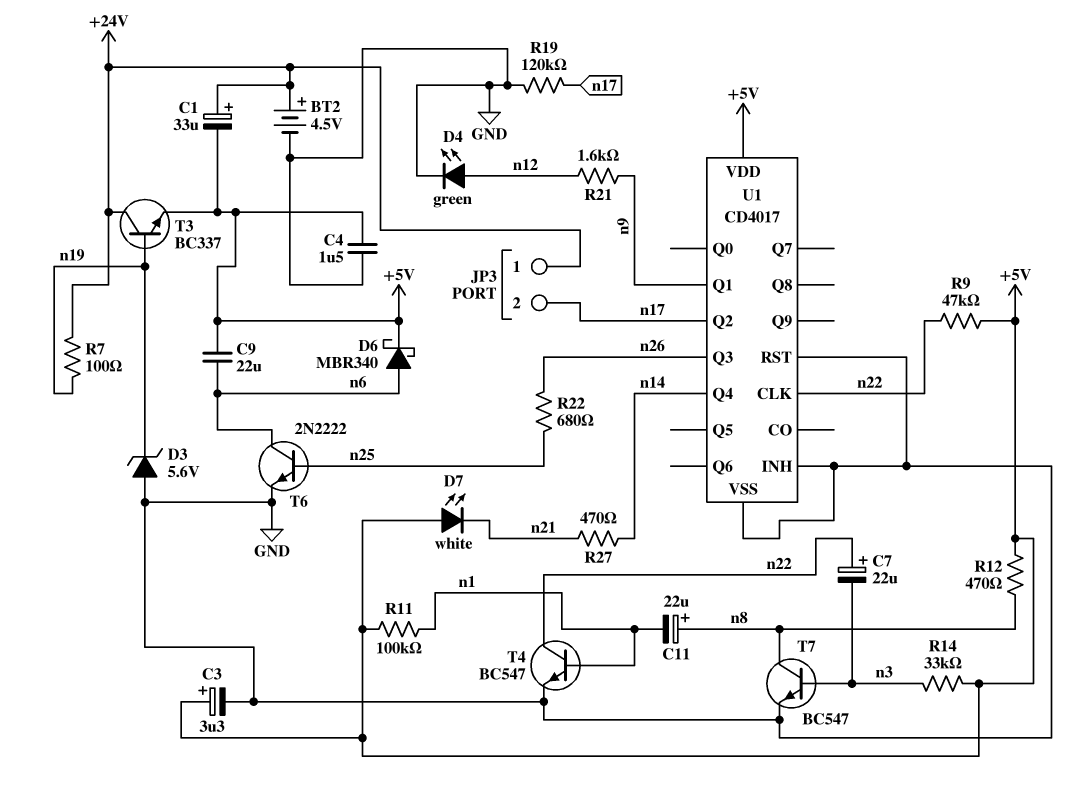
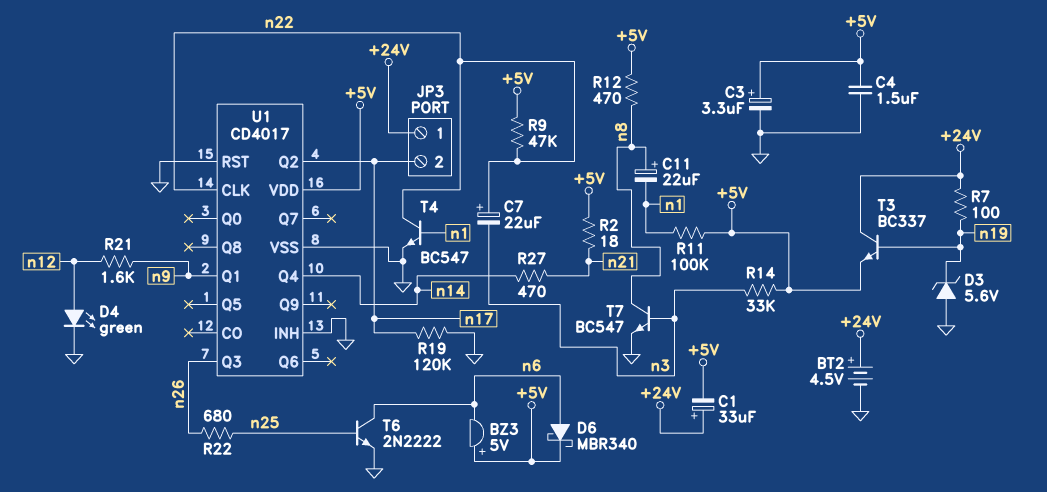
BZ3: none -> buzzer 5V (plus +5V, minus n6)
C9: 22uF (+5V, n6) -> none
D7: LED white (A +5V, K n21) -> none
R2: none -> 18 (+5V, n21)

